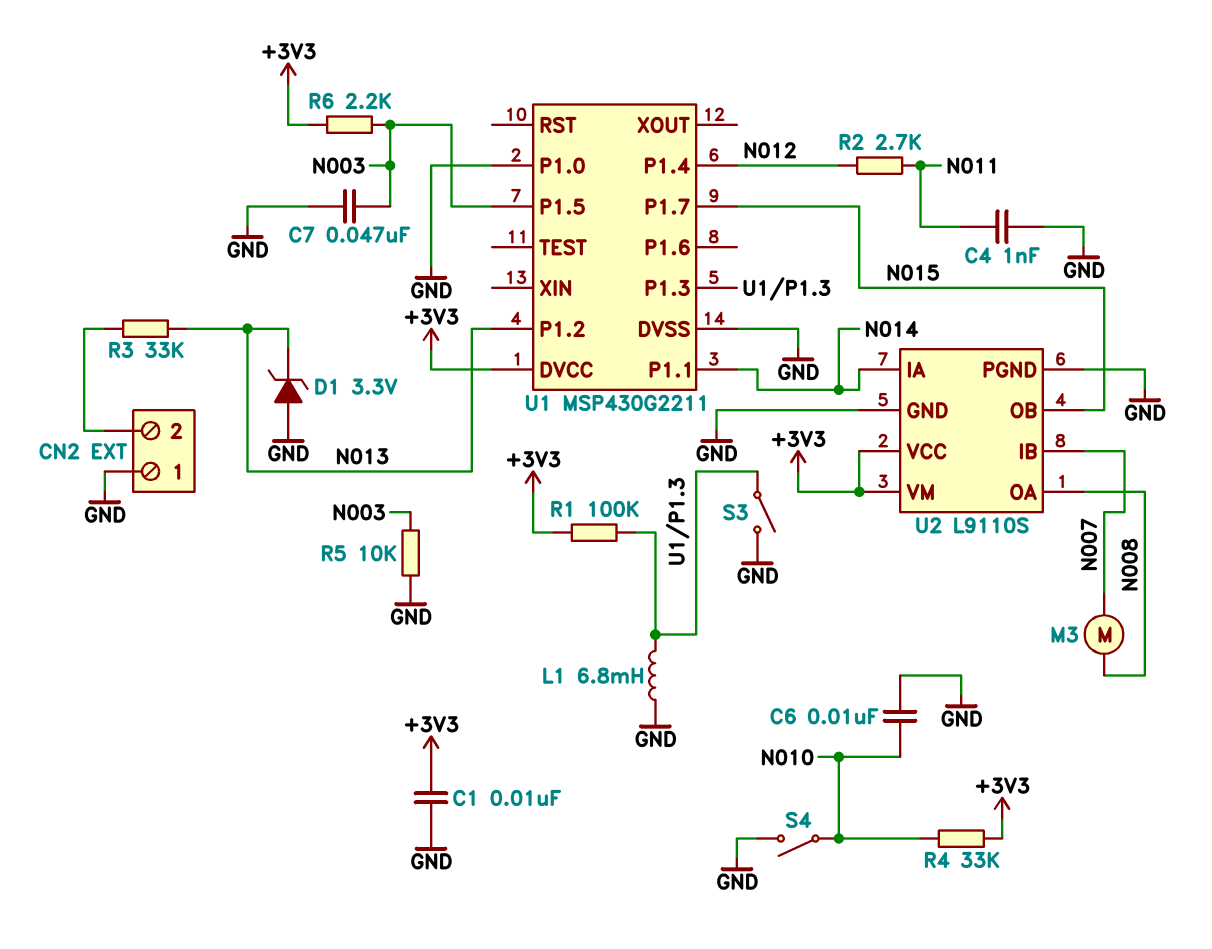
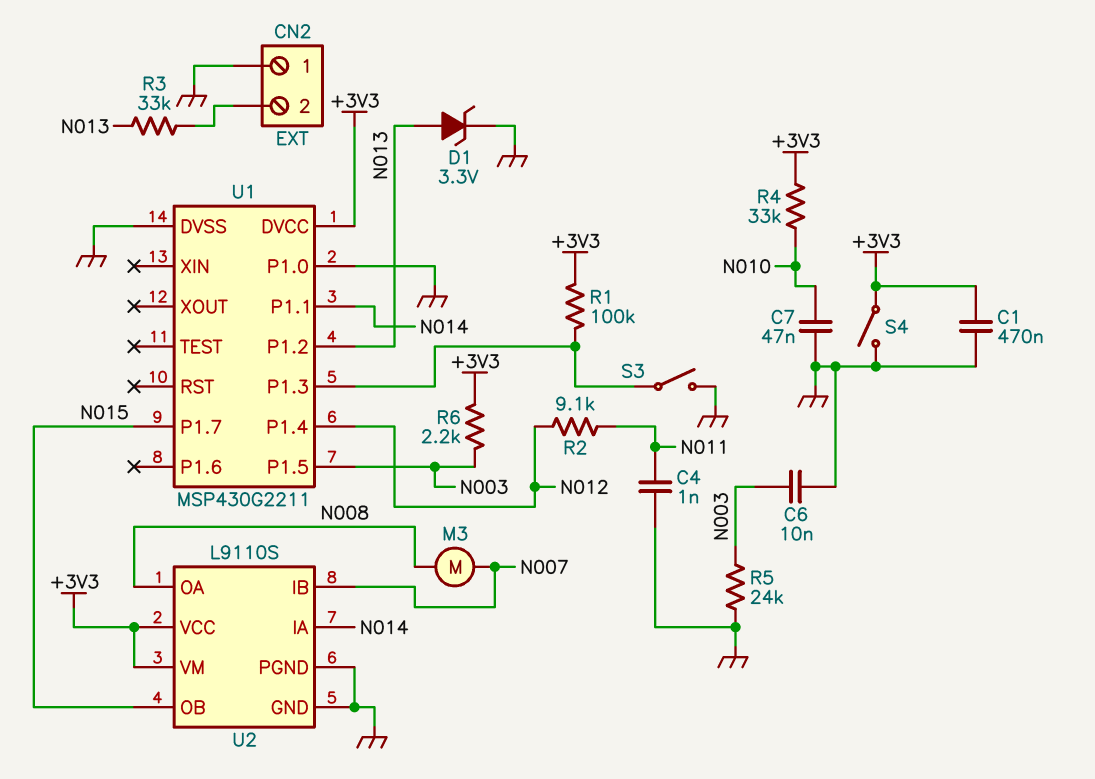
C1: 10nF (+3V3, GND) -> 470nF (+3V3, GND)
C6: 10nF (GND, N010) -> 10nF (GND, N003)
C7: 47nF (GND, N003) -> 47nF (GND, N010)
D1: zener 3.3V (A GND, K N013) -> zener 3.3V (A N013, K GND)
L1: 6.8mH (GND, U1/P1.3) -> none
R2: 2.7k (N011, N012) -> 9.1k (N011, N012)
R5: 10k (GND, N003) -> 24k (GND, N003)
S4: switch (GND, N010) -> switch (+3V3, GND)

